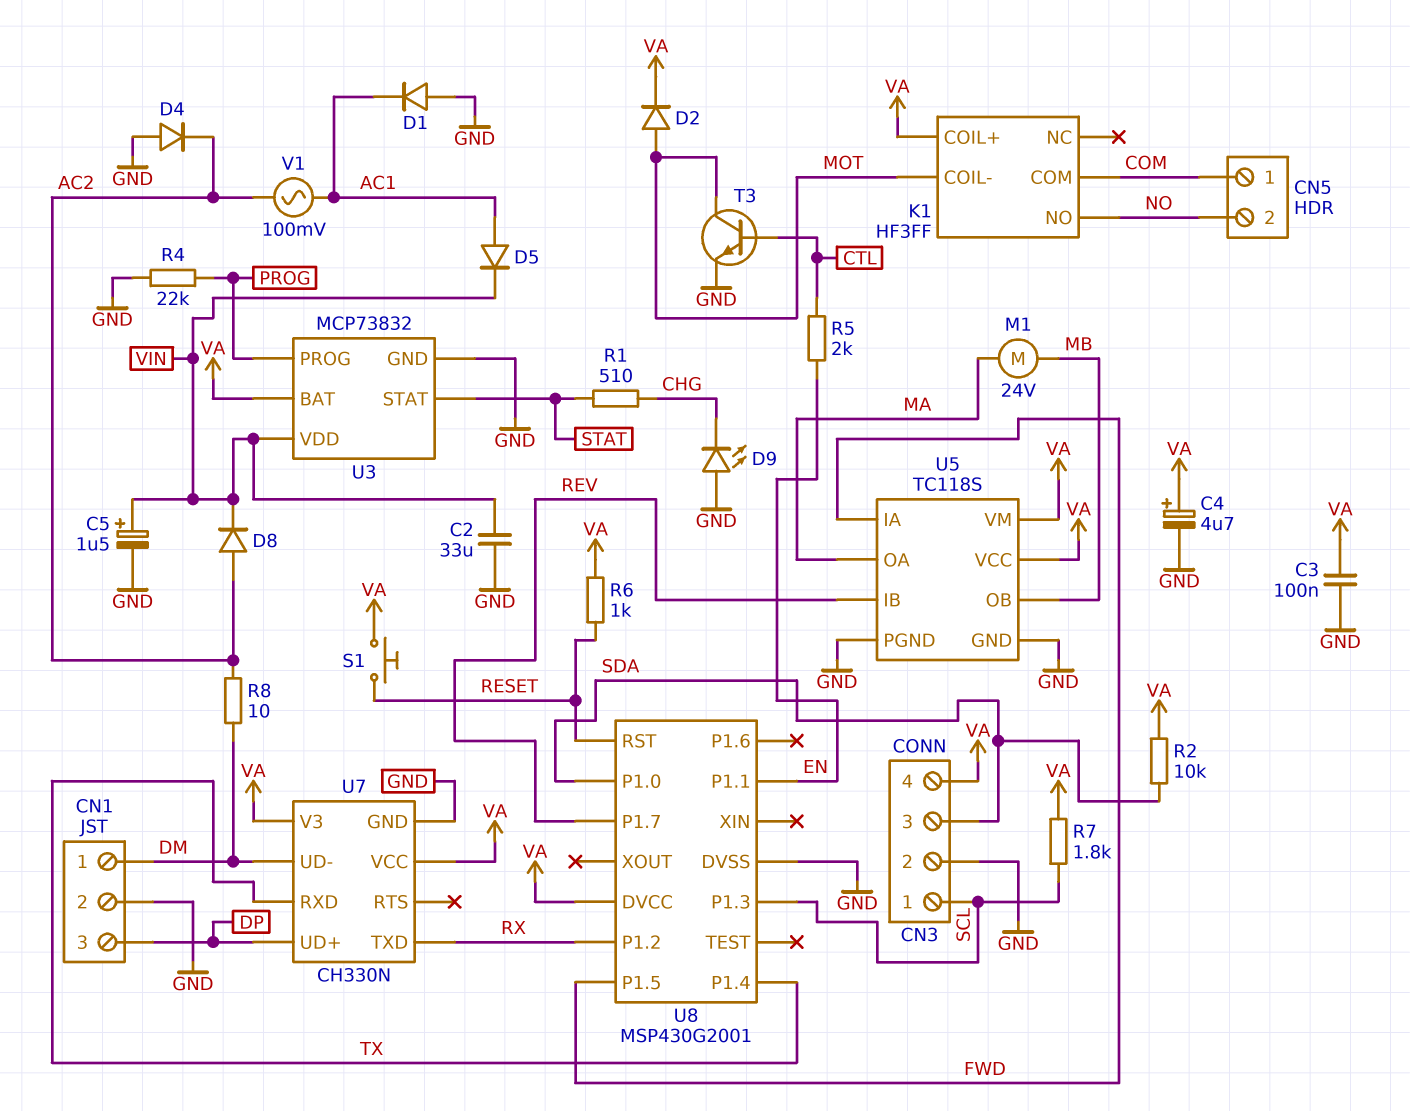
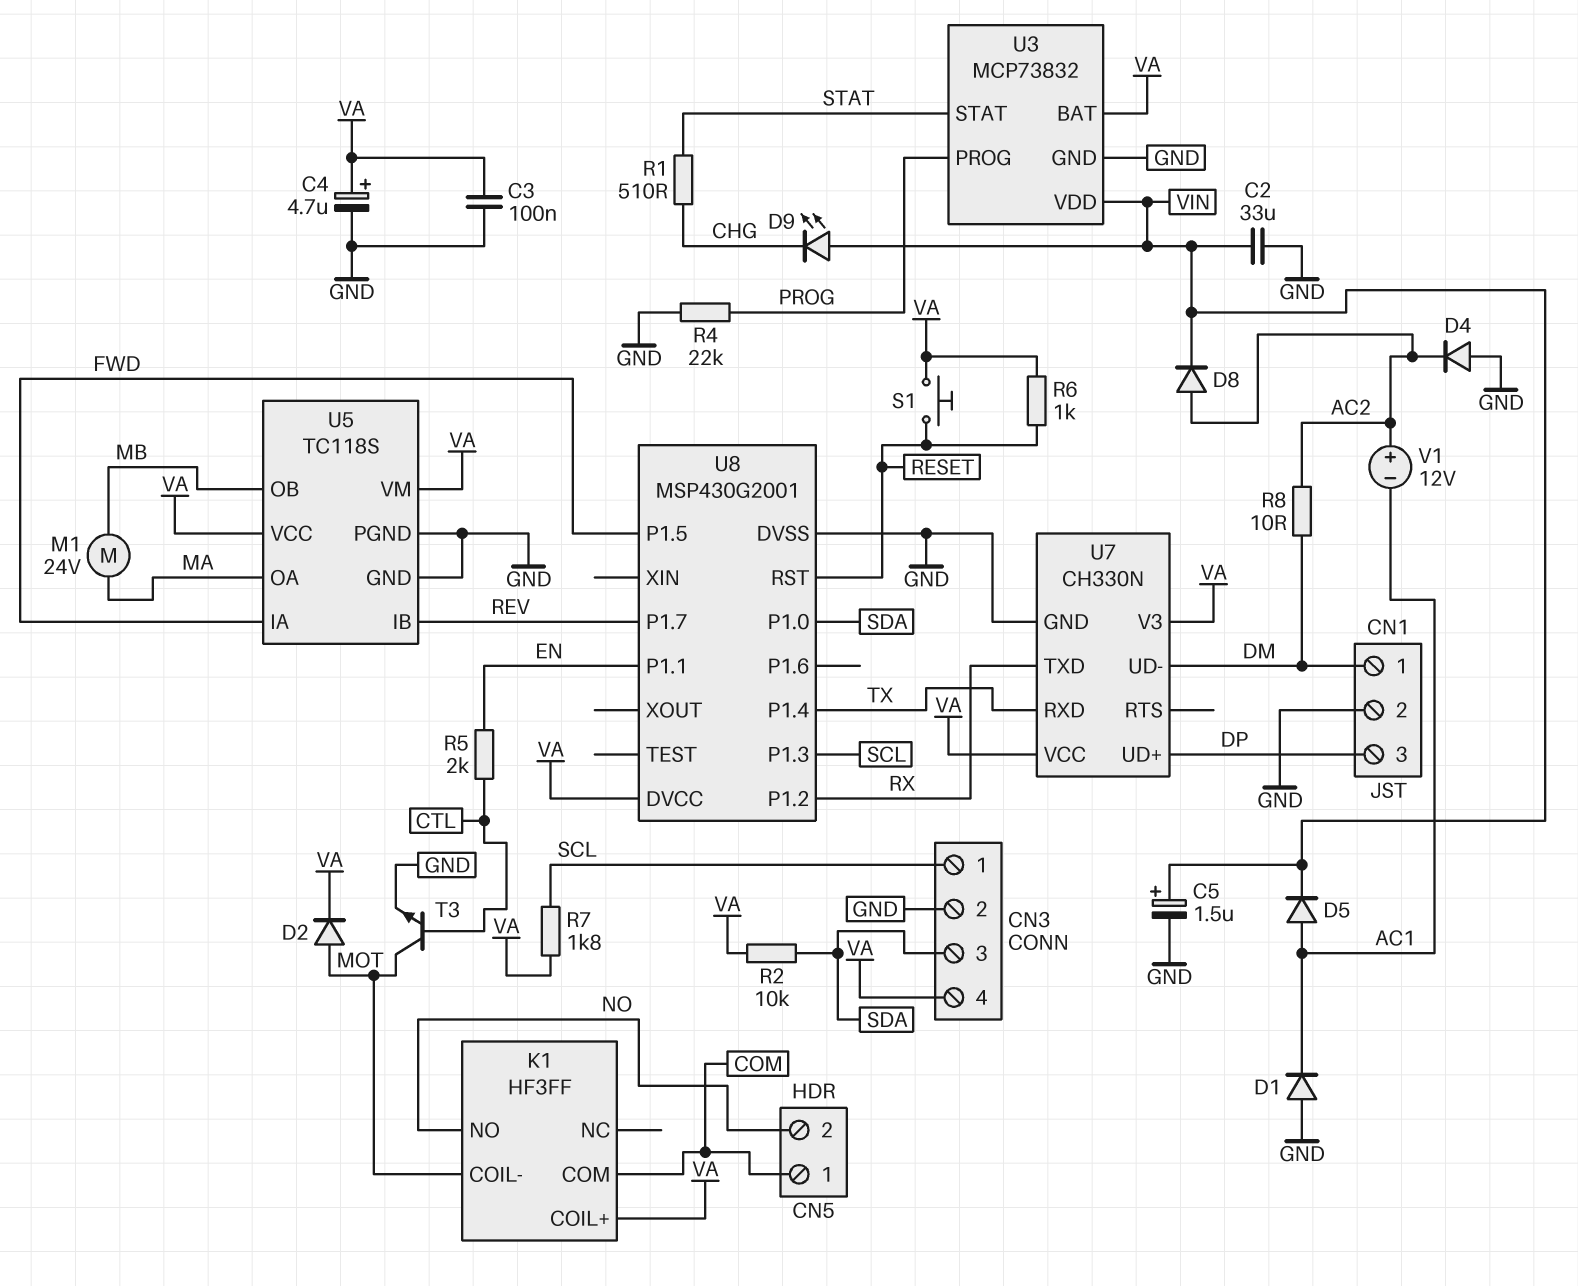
D9: LED (A GND, K CHG) -> LED (A VIN, K CHG)
V1: AC 100mV (AC1, AC2) -> 12V (plus AC2, minus AC1)

